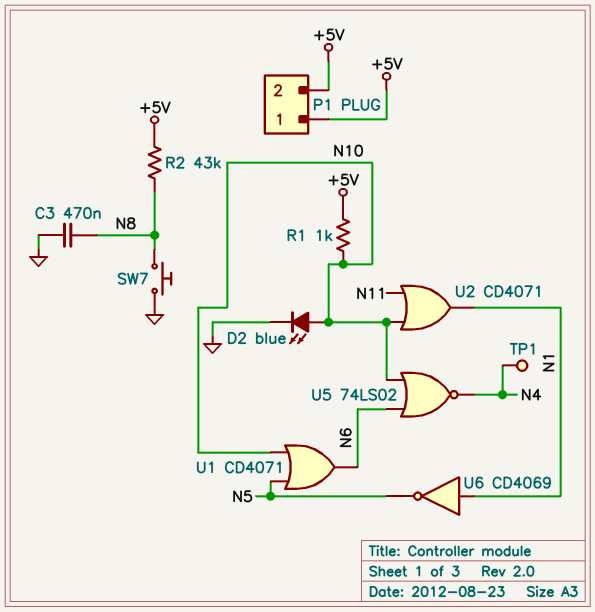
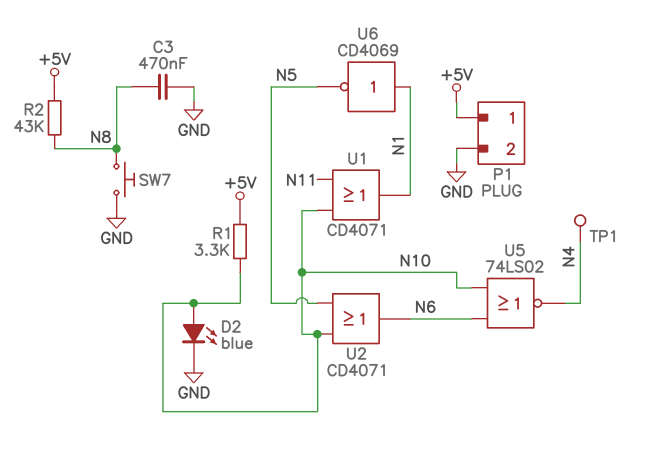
P1 pin 2: +5V -> GND
R1: 1k (+5V, N10) -> 3.3k (+5V, N10)
U1: OR CD4071 (in N5, in N10, out N6) -> OR CD4071 (in N10, in N11, out N1)
U2: OR CD4071 (in N10, in N11, out N1) -> OR CD4071 (in N5, in N10, out N6)

